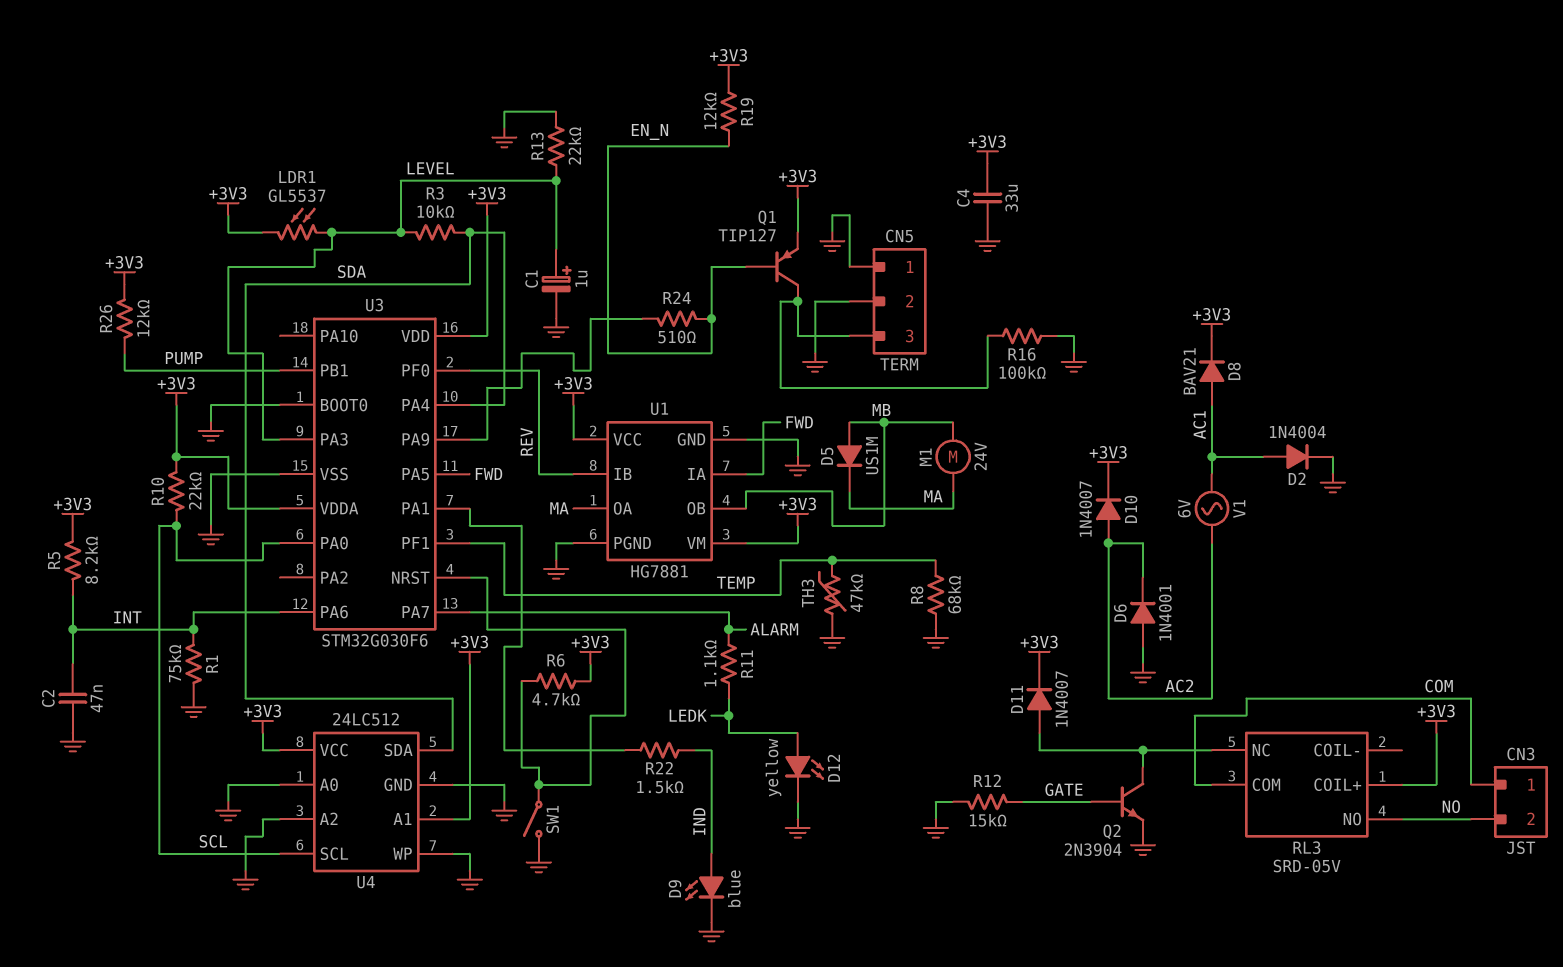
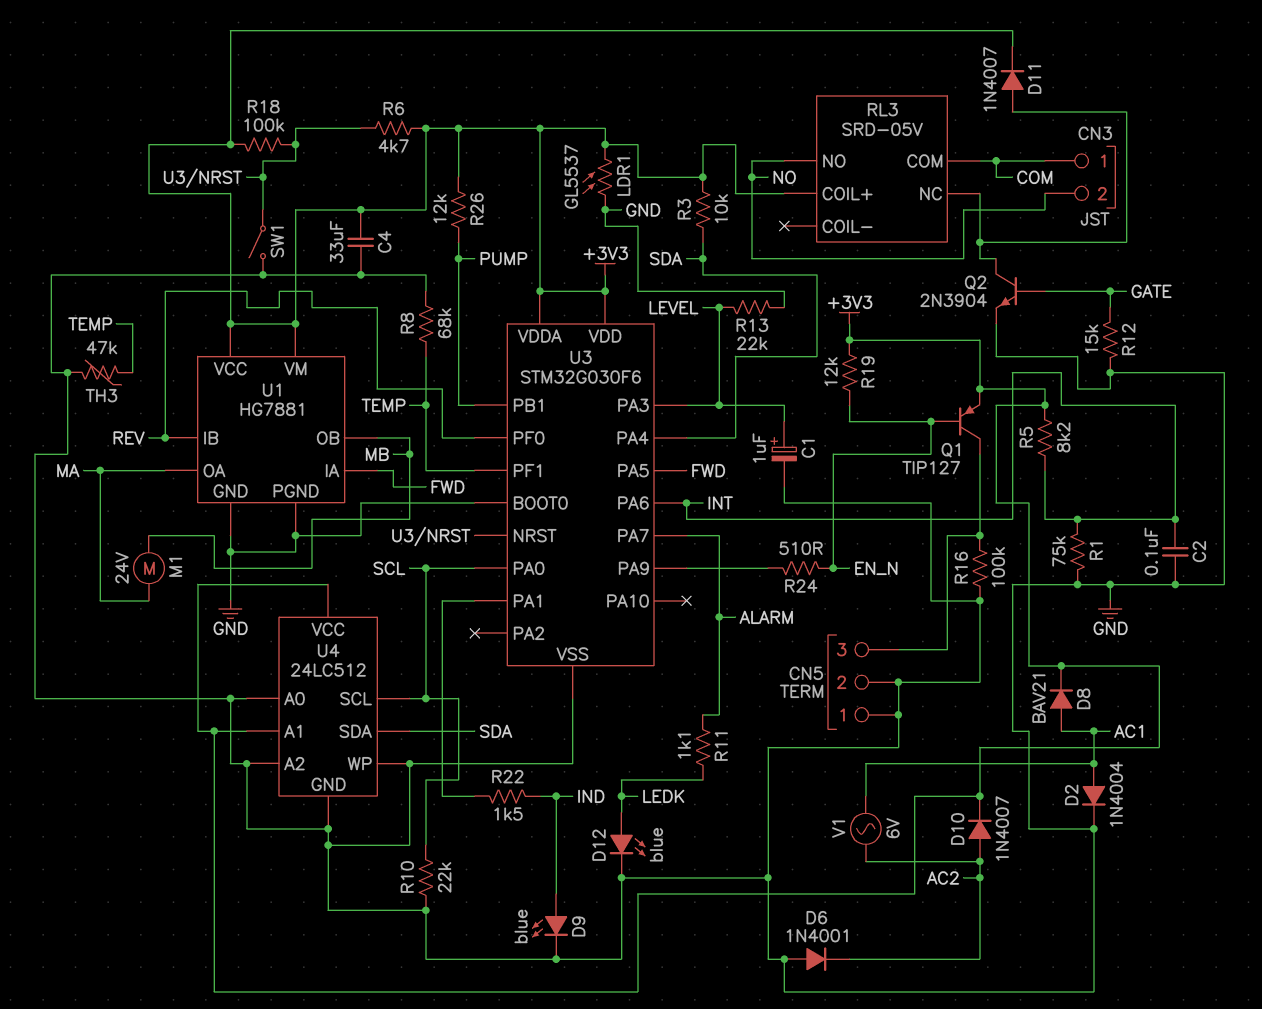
C2: 47nF (GND, INT) -> 100nF (GND, INT)
D5: diode US1M (A MB, K MA) -> none
D12: LED yellow (A LEDK, K GND) -> LED blue (A LEDK, K GND)
LDR1: GL5537 (+3V3, LEVEL) -> GL5537 (+3V3, GND)
R3: 10k (LEVEL, SDA) -> 10k (+3V3, SDA)
R10: 22k (+3V3, SCL) -> 22k (GND, SCL)
R18: none -> 100k (+3V3, U3/NRST)

